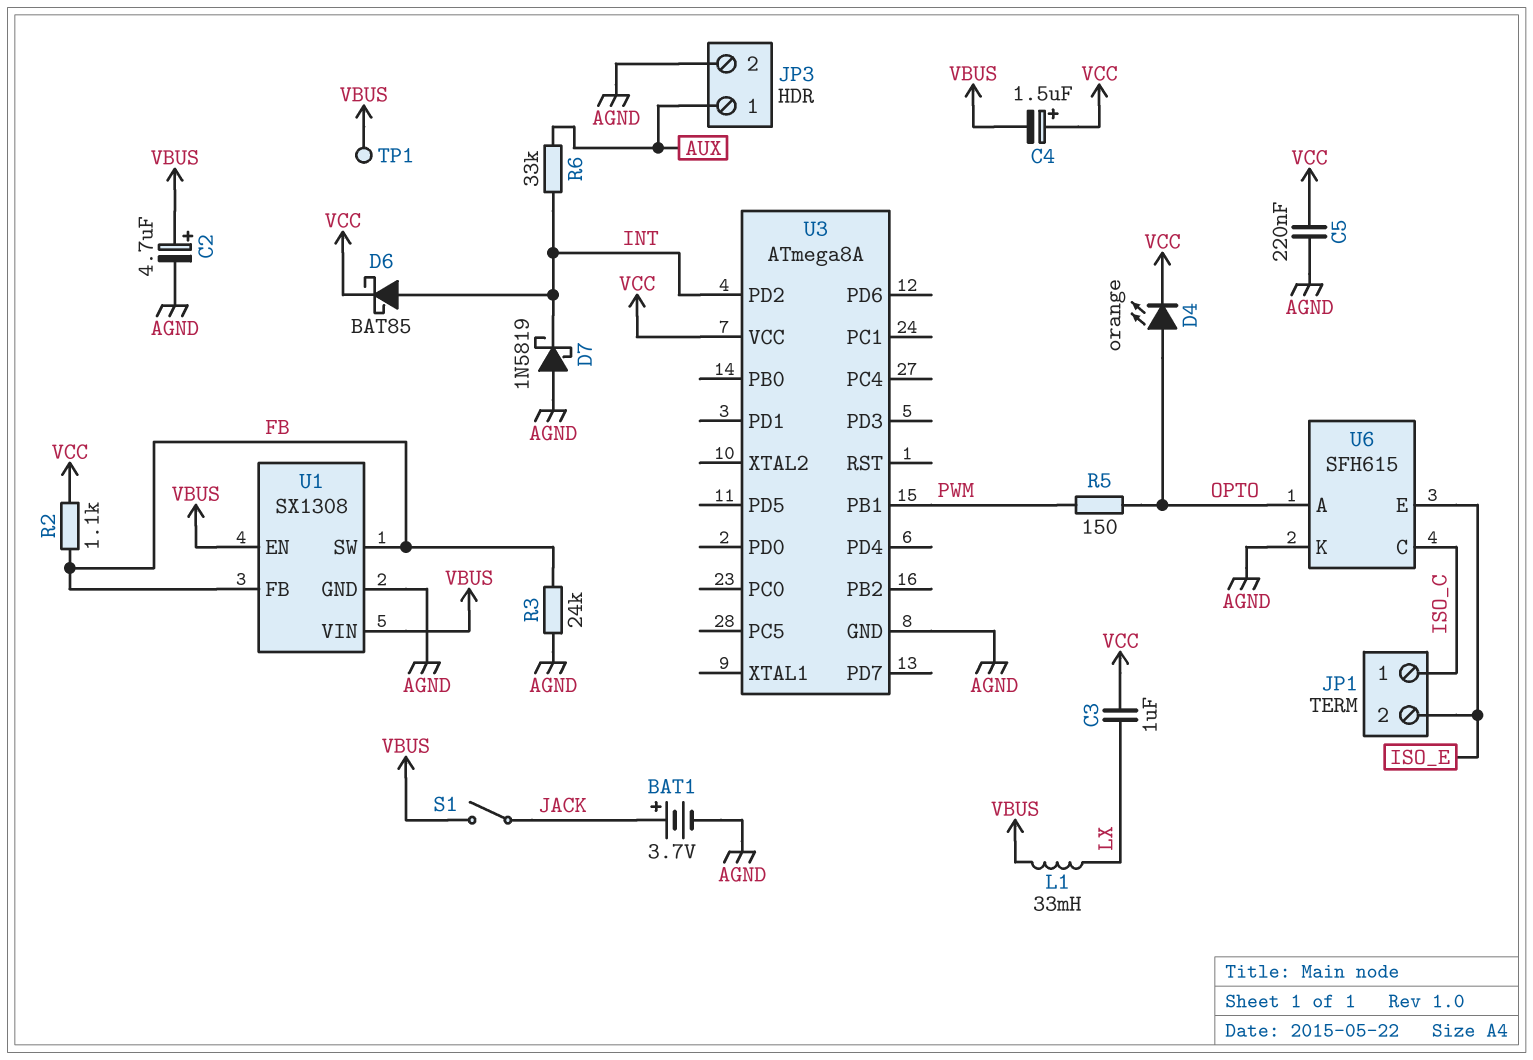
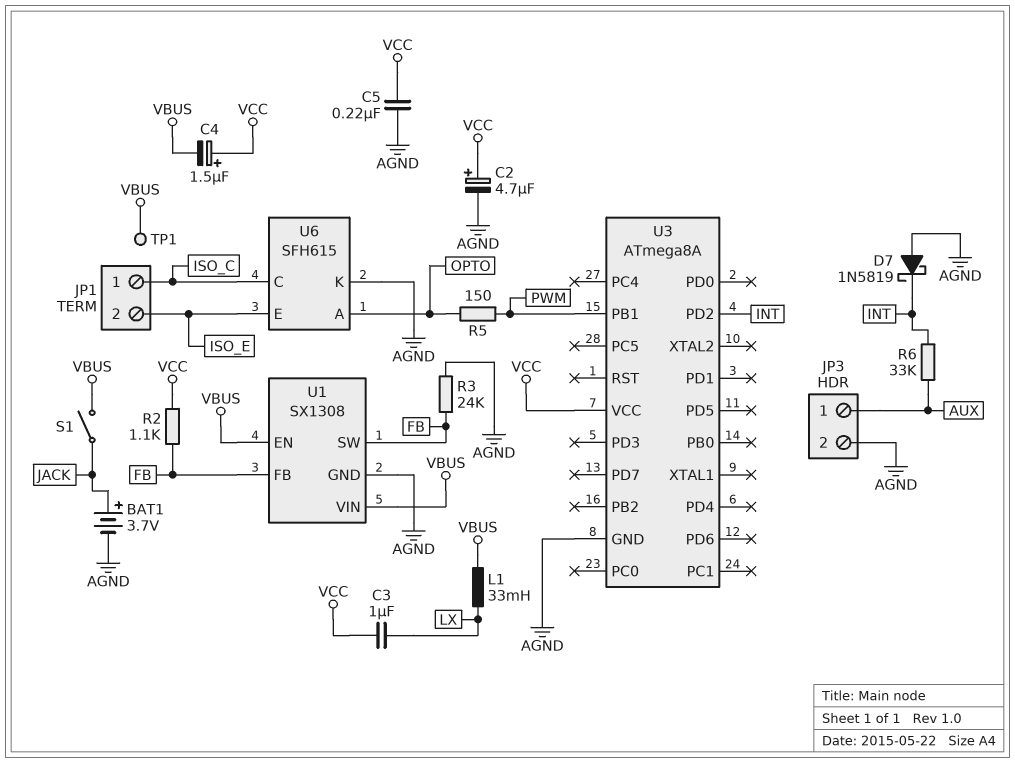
C2: 4.7uF (plus VBUS, minus AGND) -> 4.7uF (plus VCC, minus AGND)
D4: LED orange (A OPTO, K VCC) -> none
D6: schottky BAT85 (A INT, K VCC) -> none

